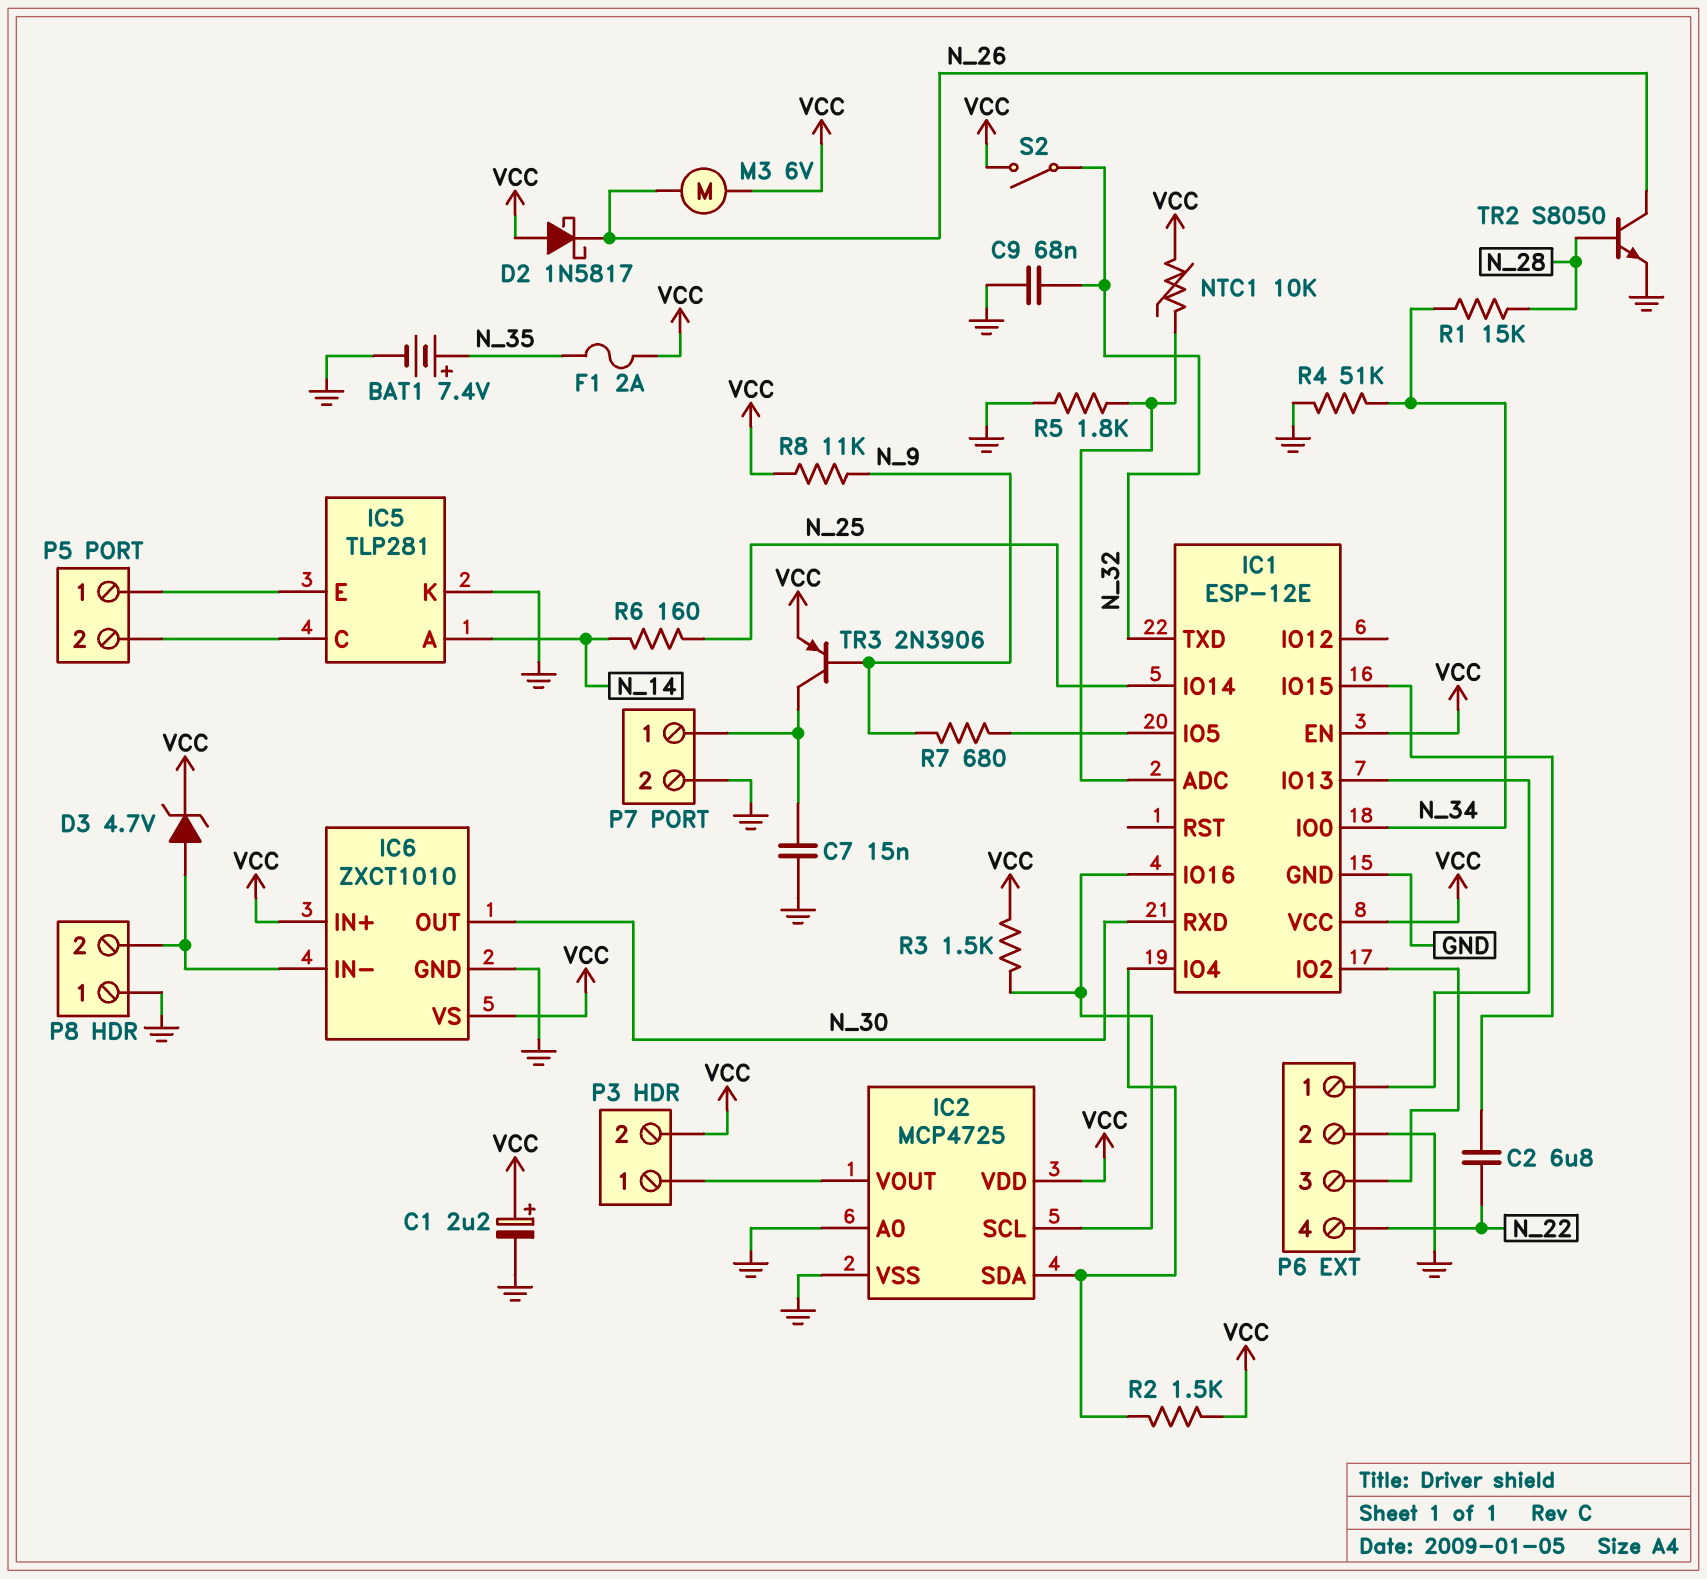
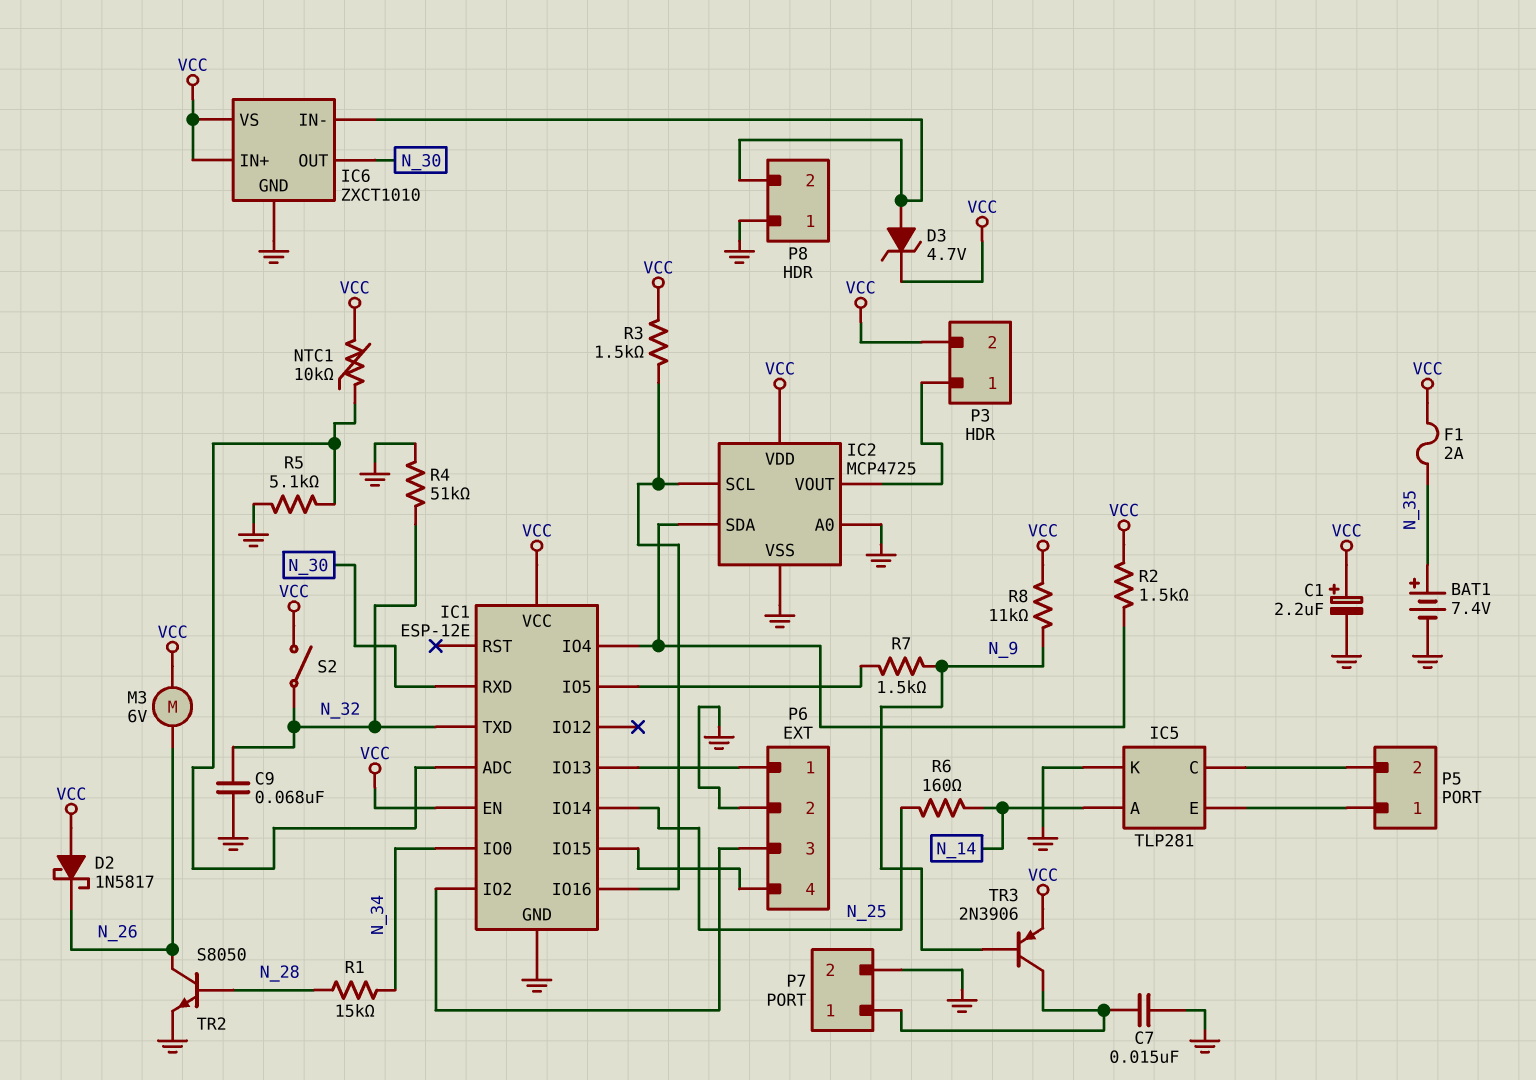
C2: 6.8uF (IC1/IO15, N_22) -> none
P6 pin 4: N_22 -> IC1/IO15
R4: 51k (GND, N_34) -> 51k (GND, N_32)
R5: 1.8k (GND, IC1/ADC) -> 5.1k (GND, IC1/ADC)
R7: 680 (IC1/IO5, N_9) -> 1.5k (IC1/IO5, N_9)

